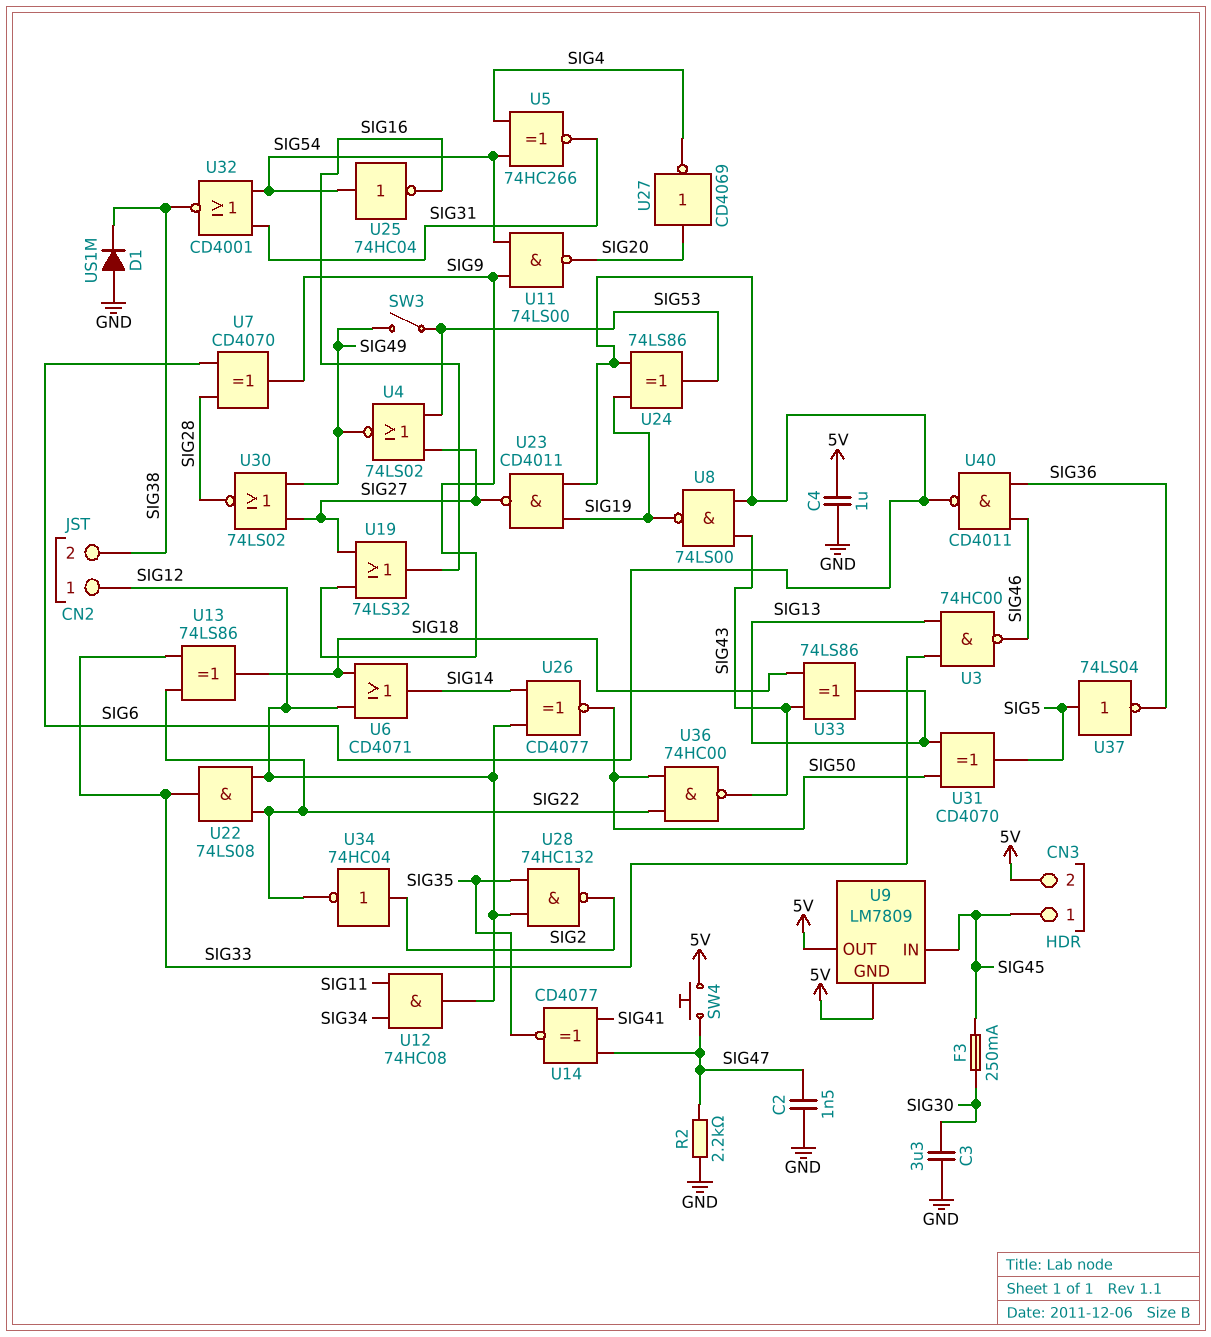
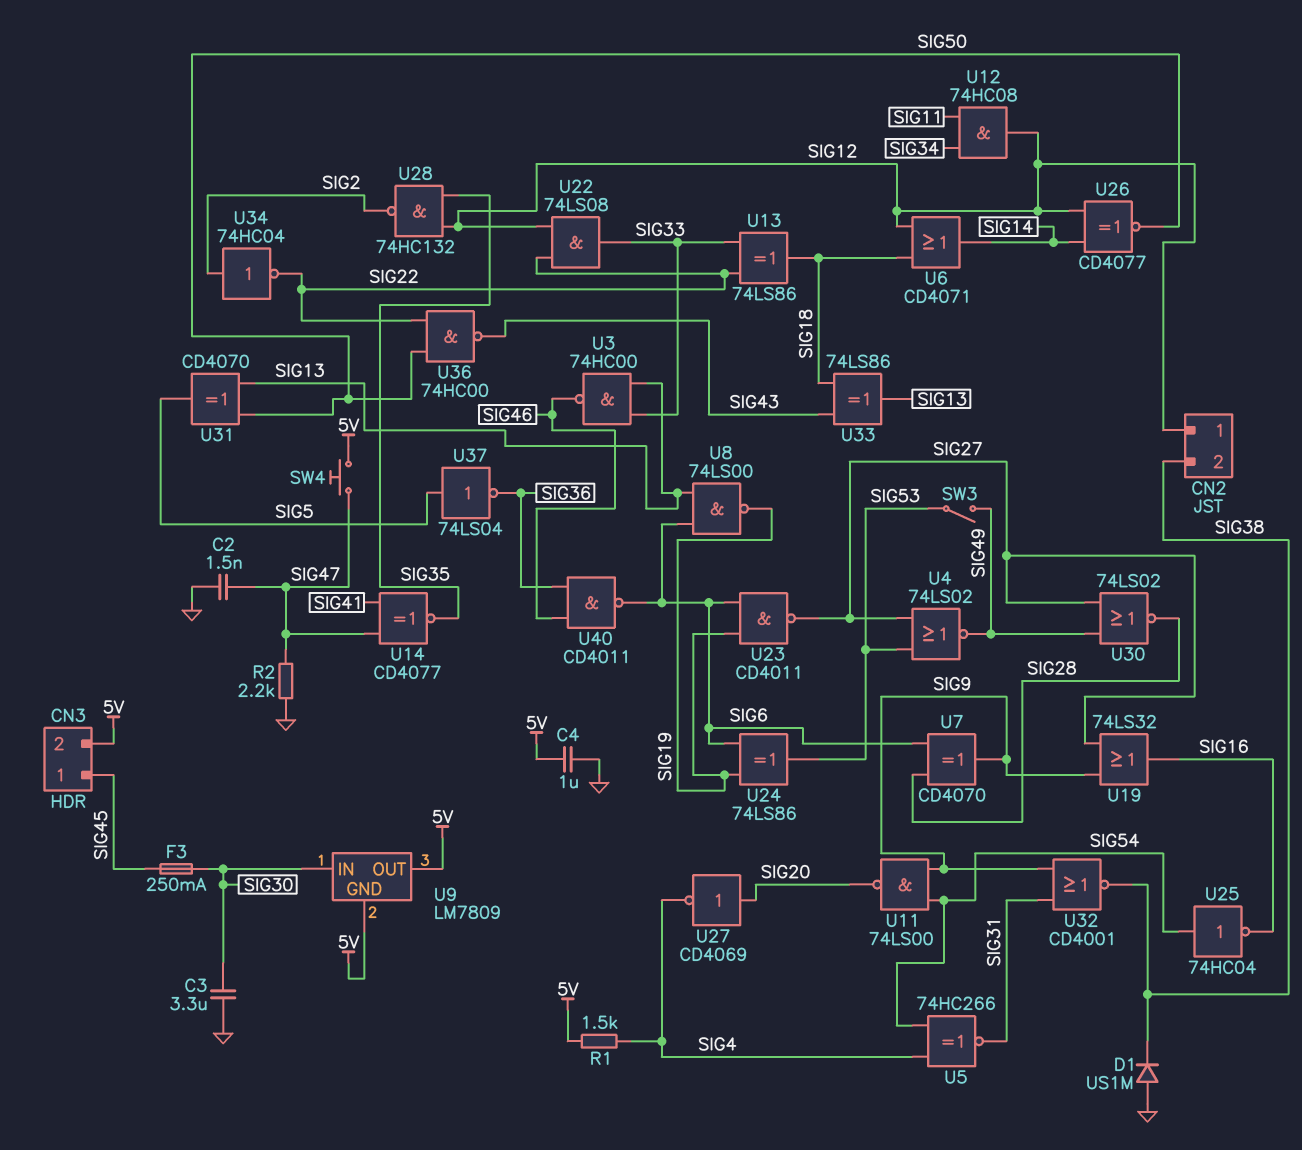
R1: none -> 1.5k (5V, SIG4)
U8: NAND 74LS00 (in SIG6, in SIG43, out SIG19) -> NAND 74LS00 (in SIG6, in SIG13, out SIG19)
U9 pin IN: SIG45 -> SIG30
U32: NOR CD4001 (in SIG31, in SIG54, out SIG38) -> NOR CD4001 (in SIG9, in SIG31, out SIG38)

